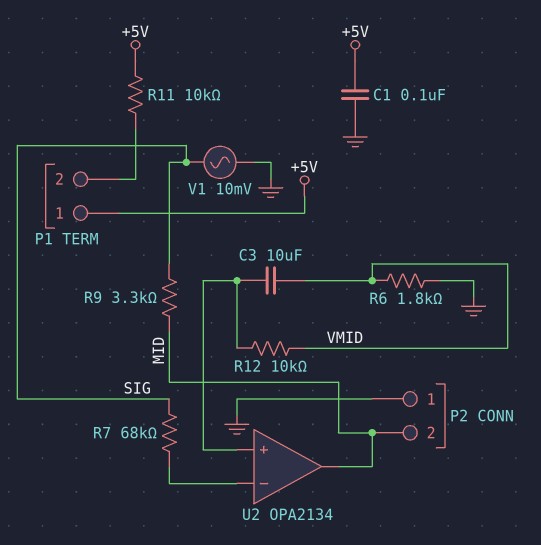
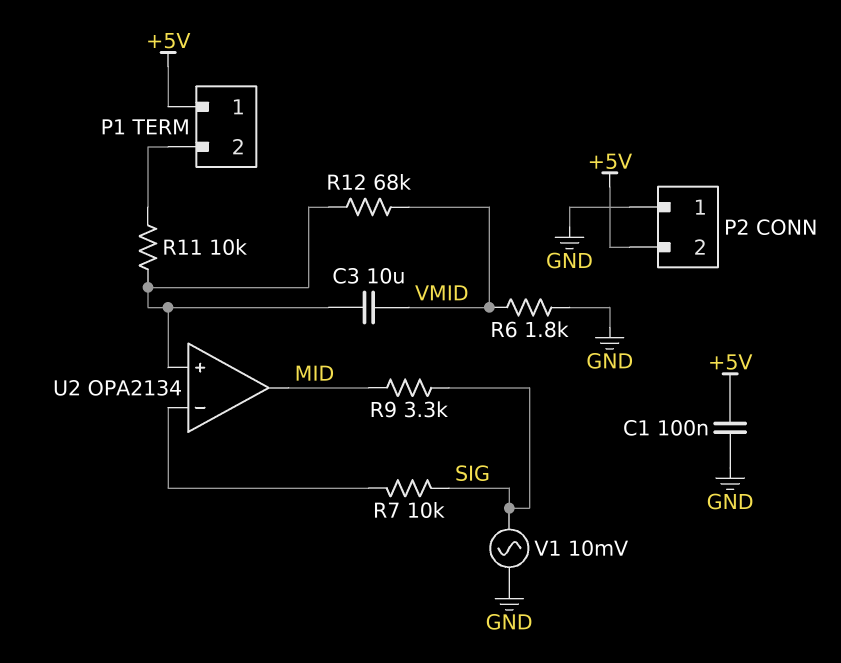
P2 pin 2: MID -> +5V
R7: 68k (SIG, U2/in-) -> 10k (SIG, U2/in-)
R11: 10k (+5V, P1/2) -> 10k (P1/2, U2/in+)
R12: 10k (U2/in+, VMID) -> 68k (U2/in+, VMID)

